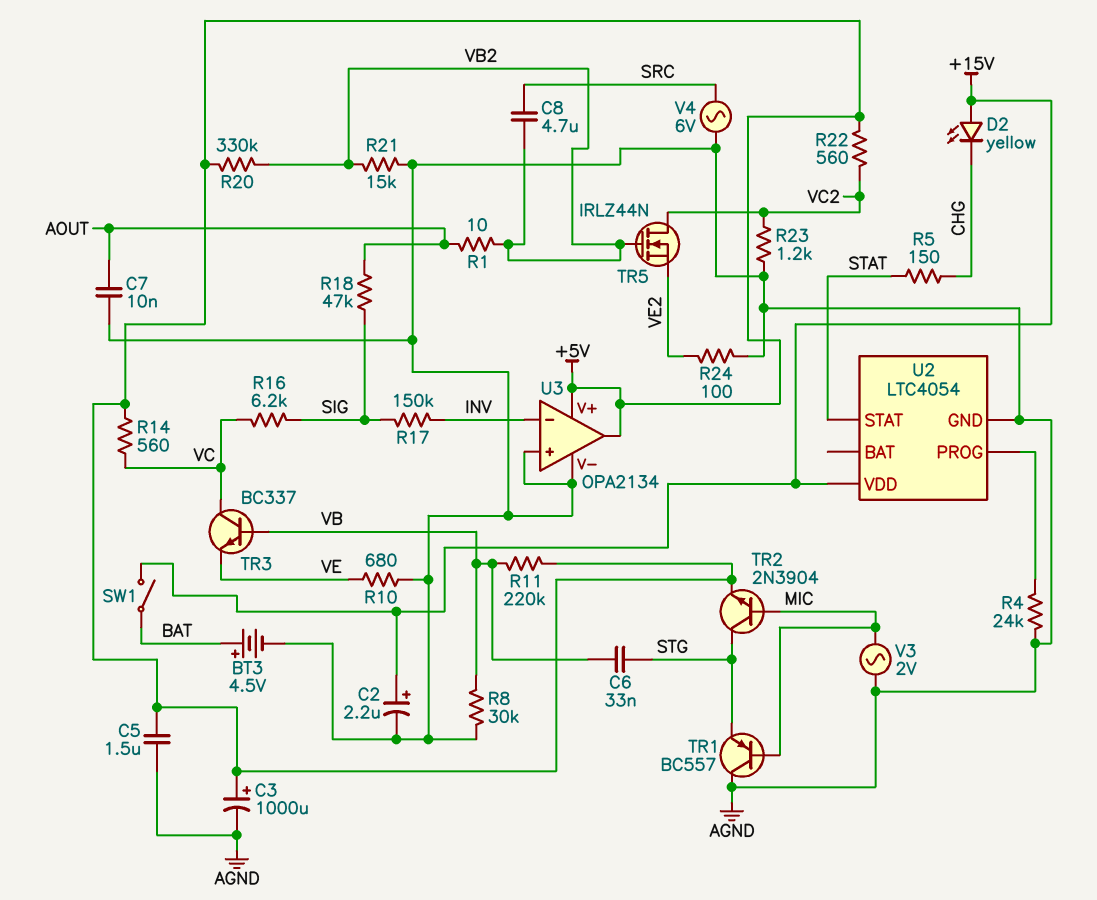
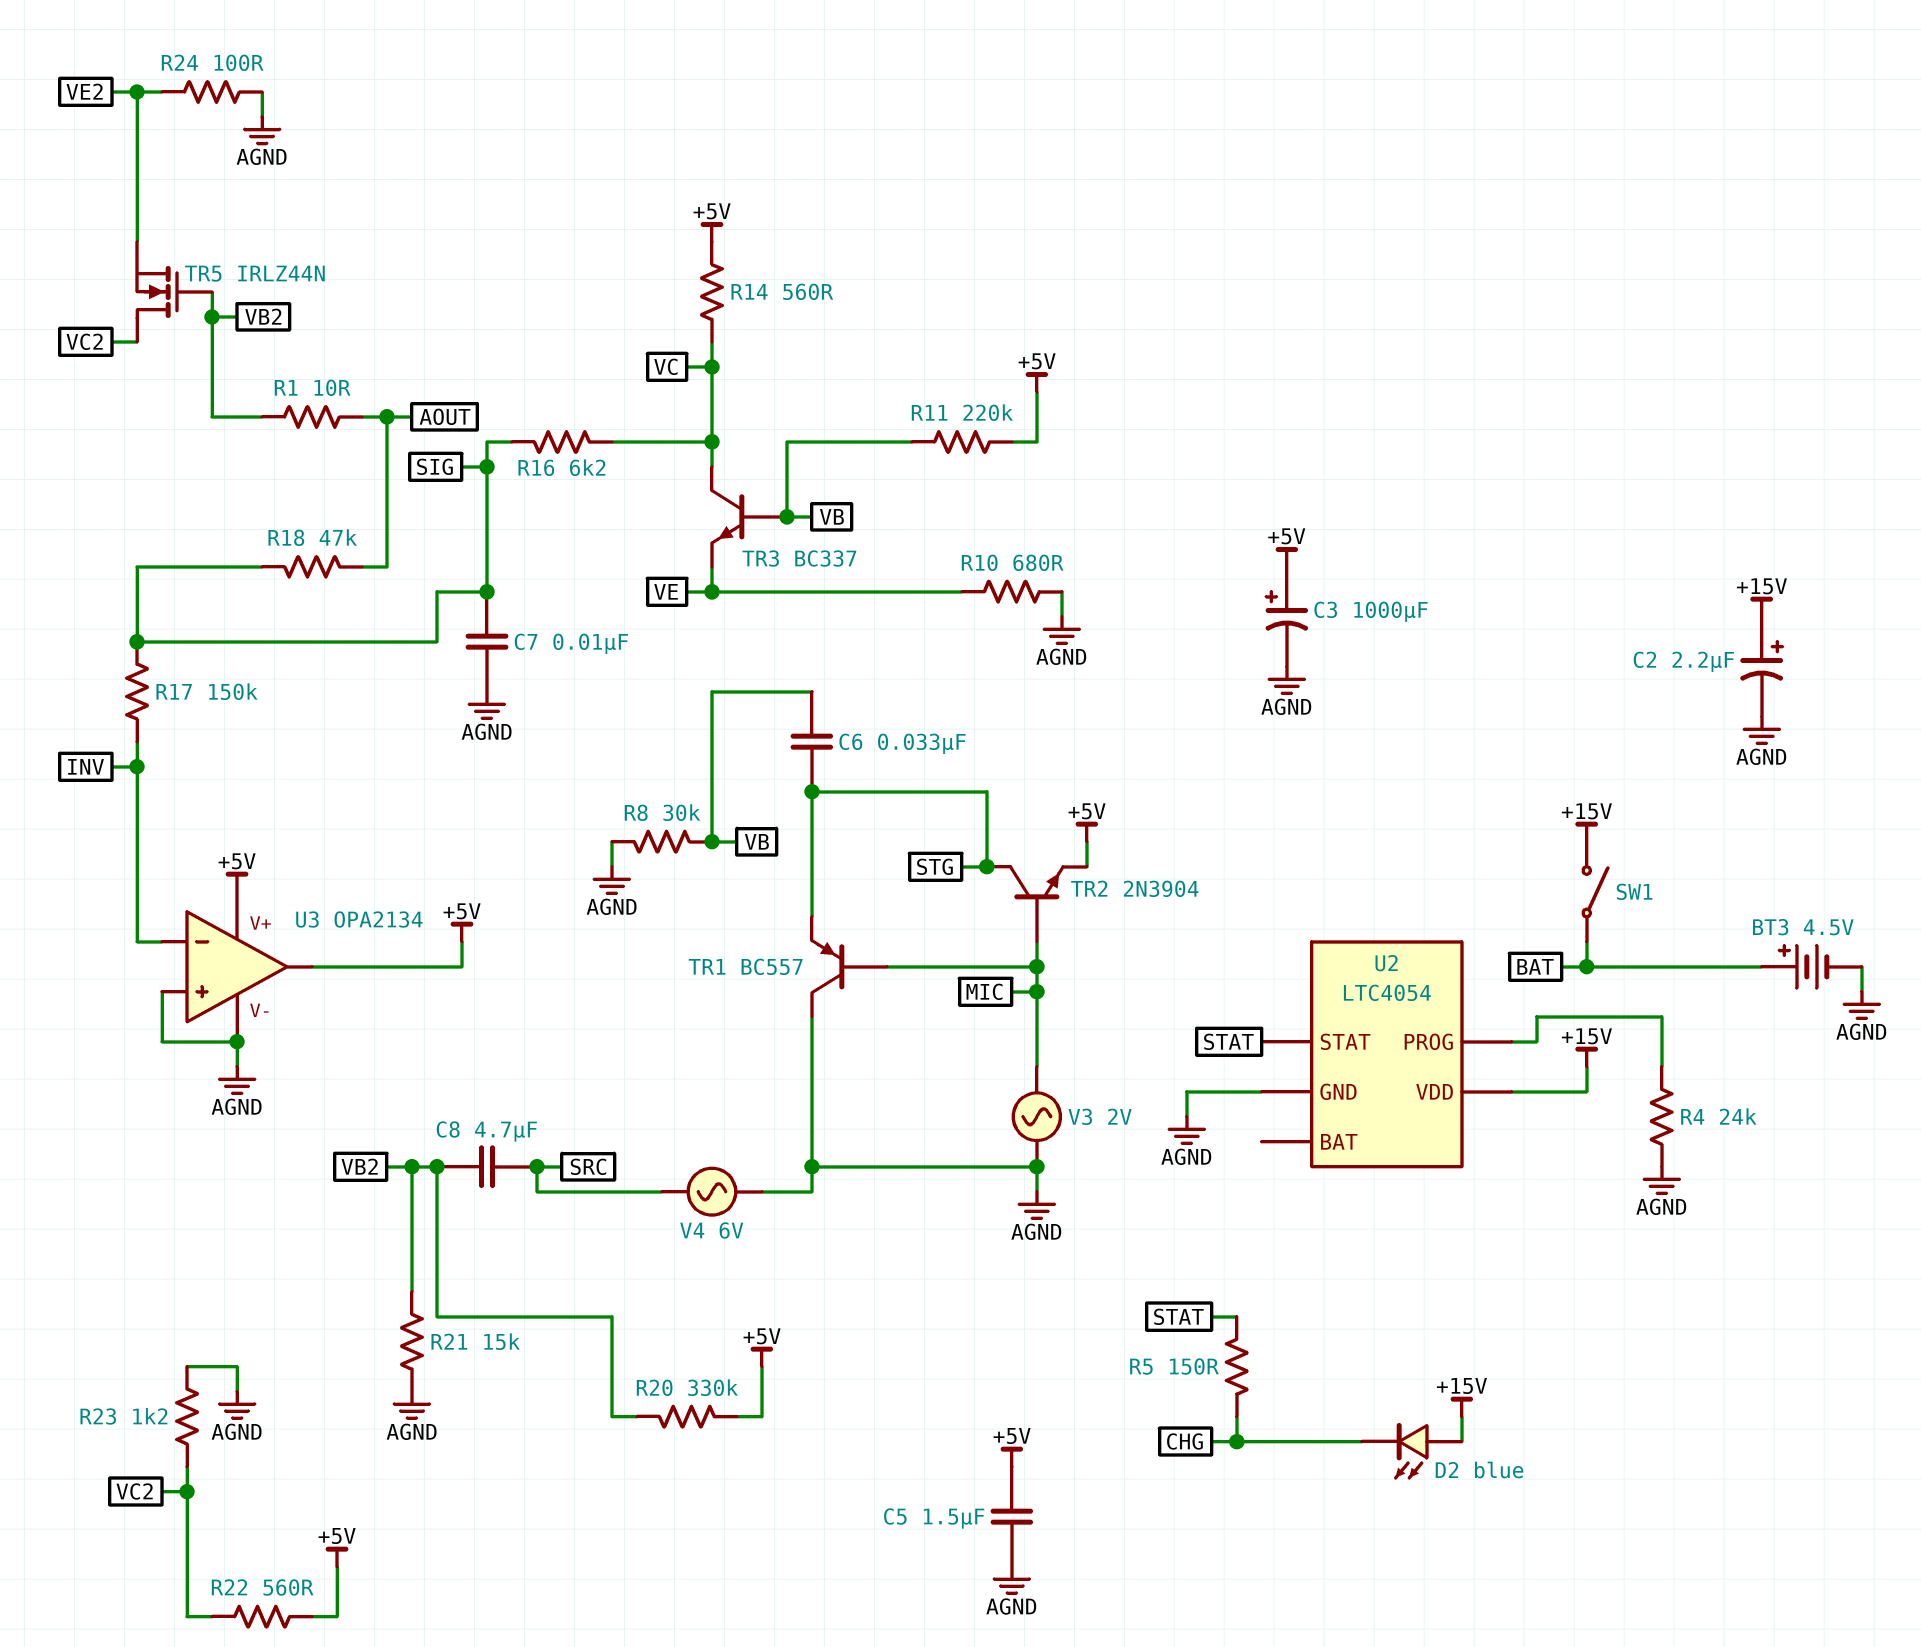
C7: 10nF (AGND, AOUT) -> 10nF (AGND, SIG)
D2: LED yellow (A +15V, K CHG) -> LED blue (A +15V, K CHG)

